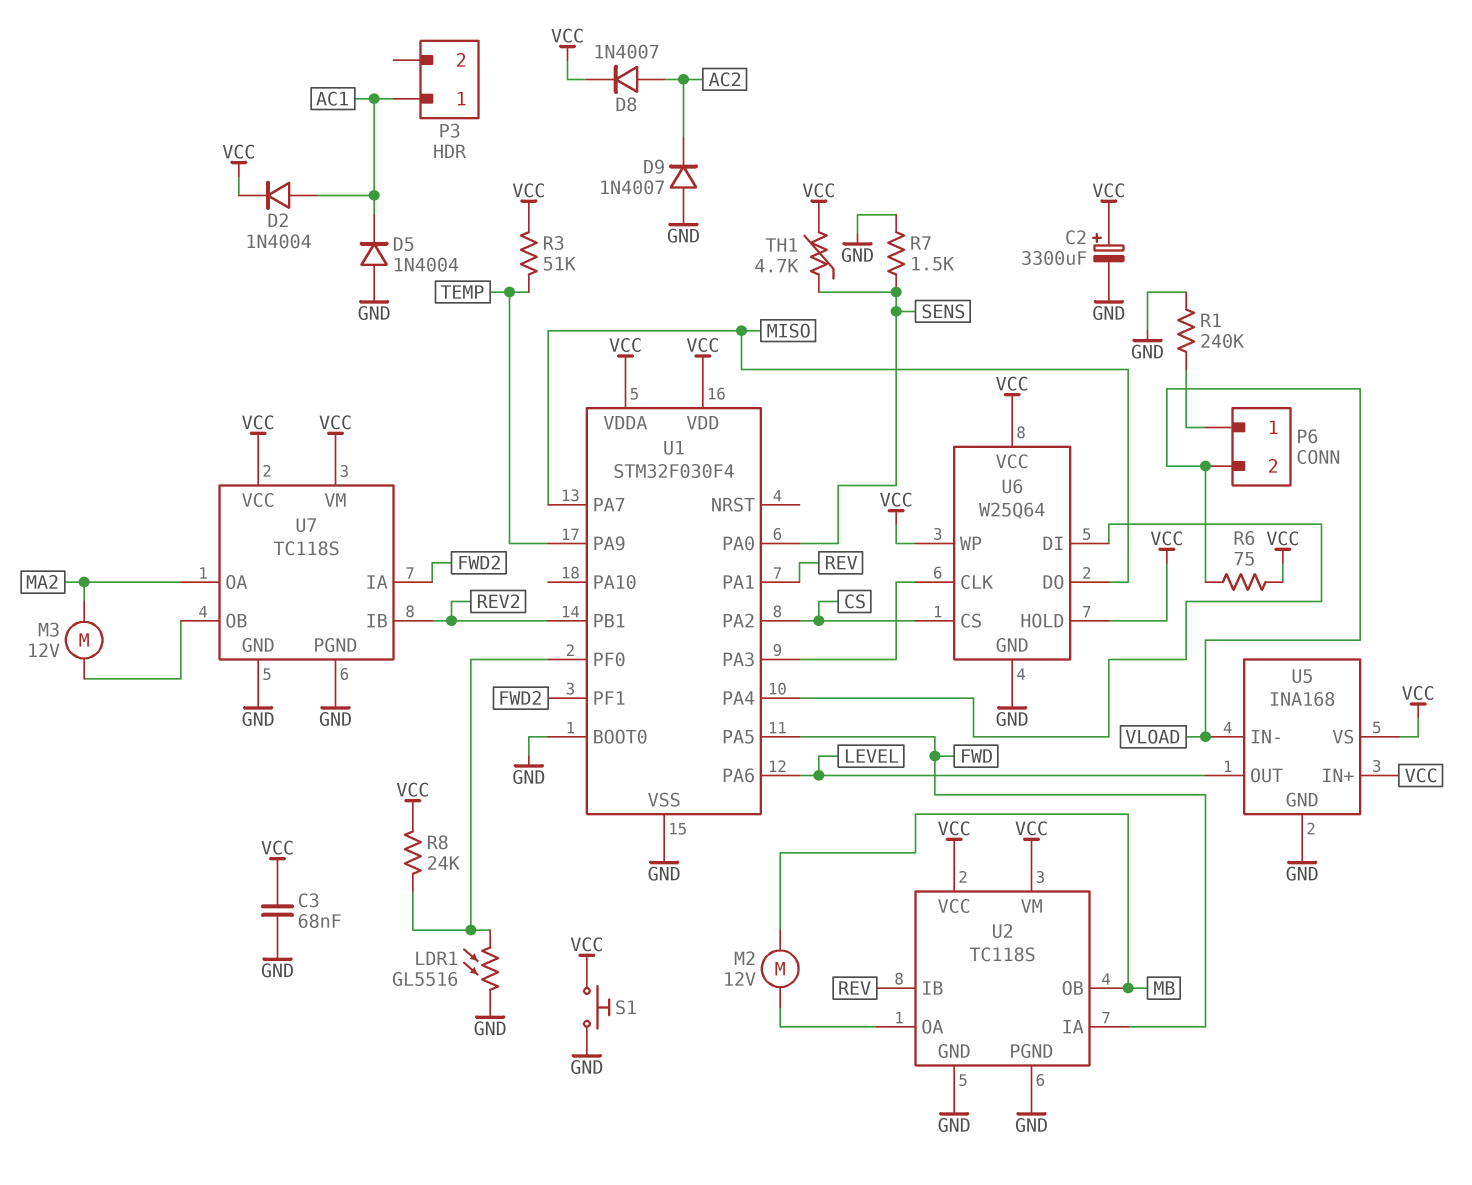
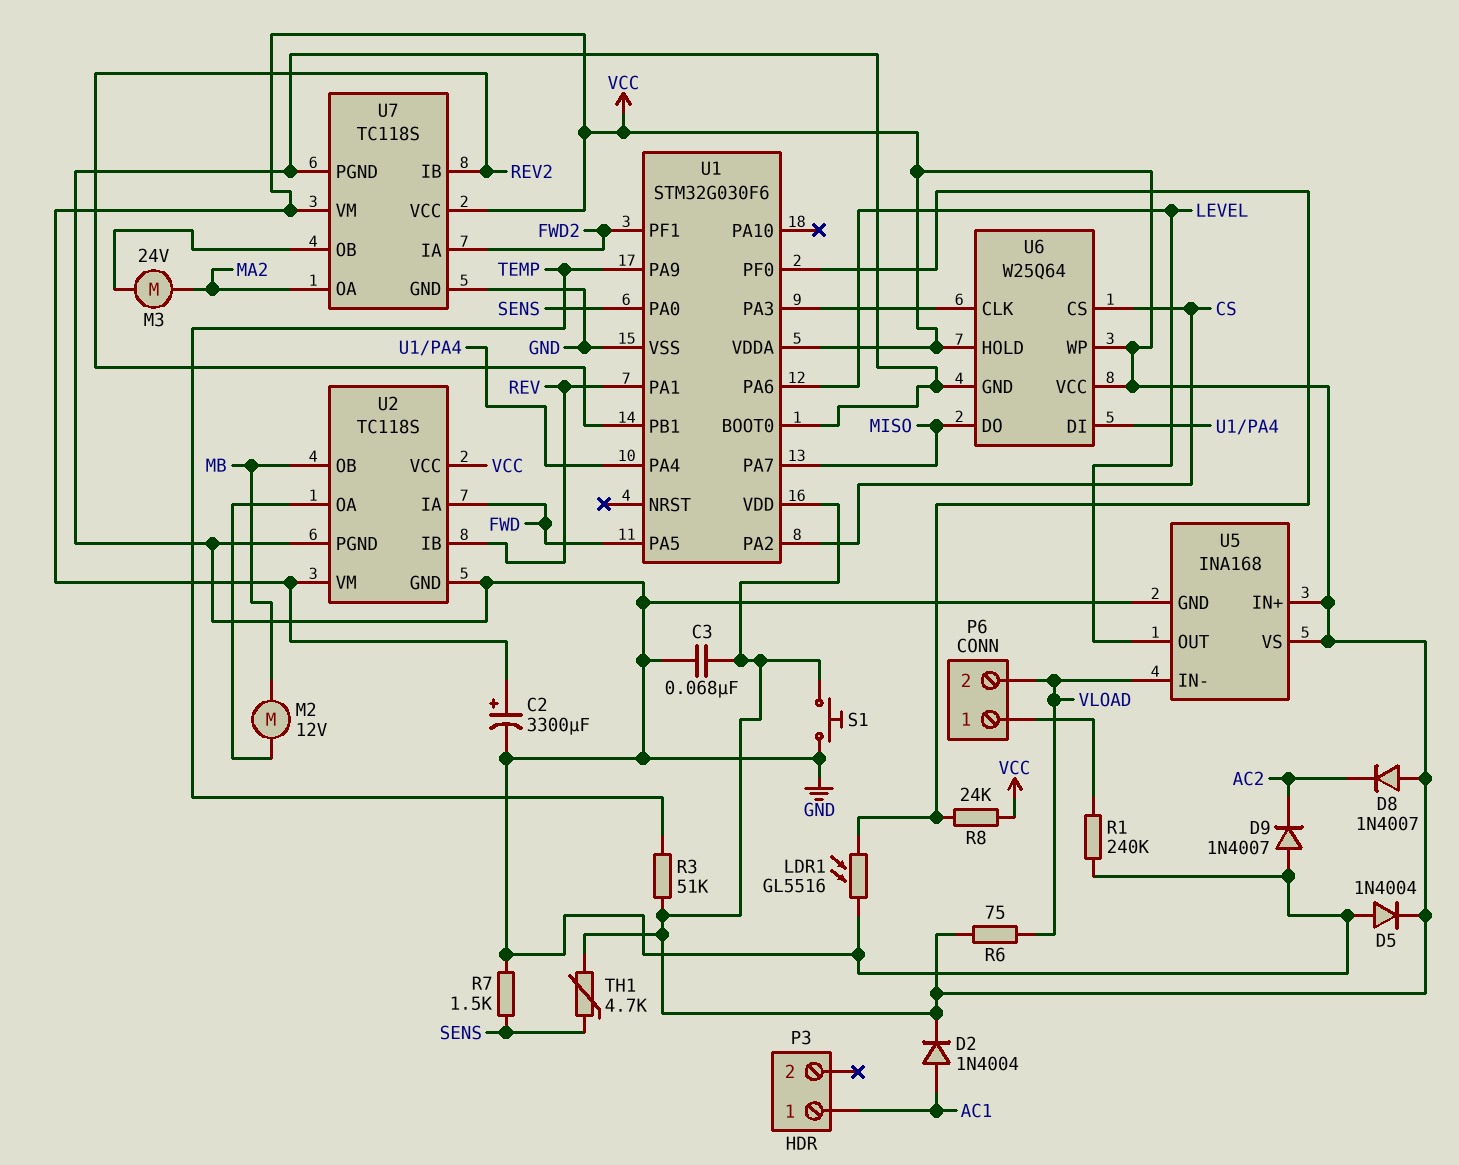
D5: diode 1N4004 (A GND, K AC1) -> diode 1N4004 (A GND, K VCC)
D8: diode 1N4007 (A AC2, K VCC) -> diode 1N4007 (A VCC, K AC2)
M3: motor 12V (MA2, U7/OB) -> motor 24V (MA2, U7/OB)
U1: STM32F030F4 -> STM32G030F6

